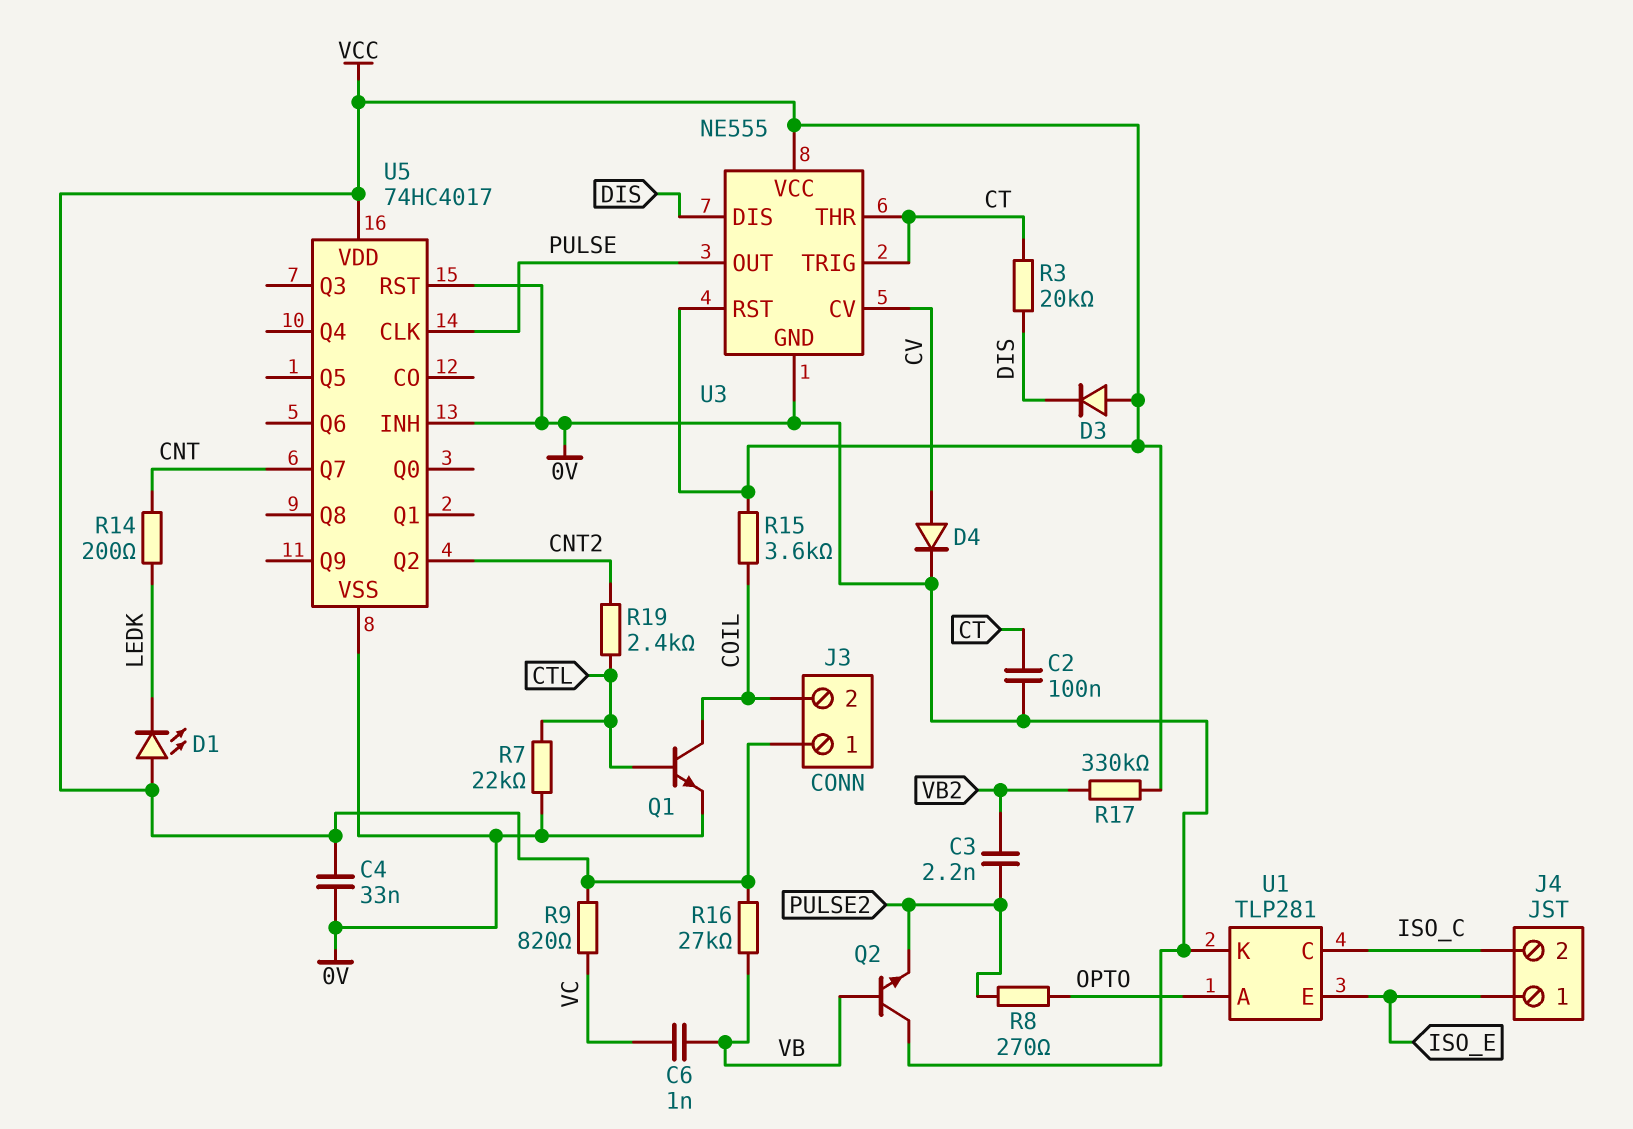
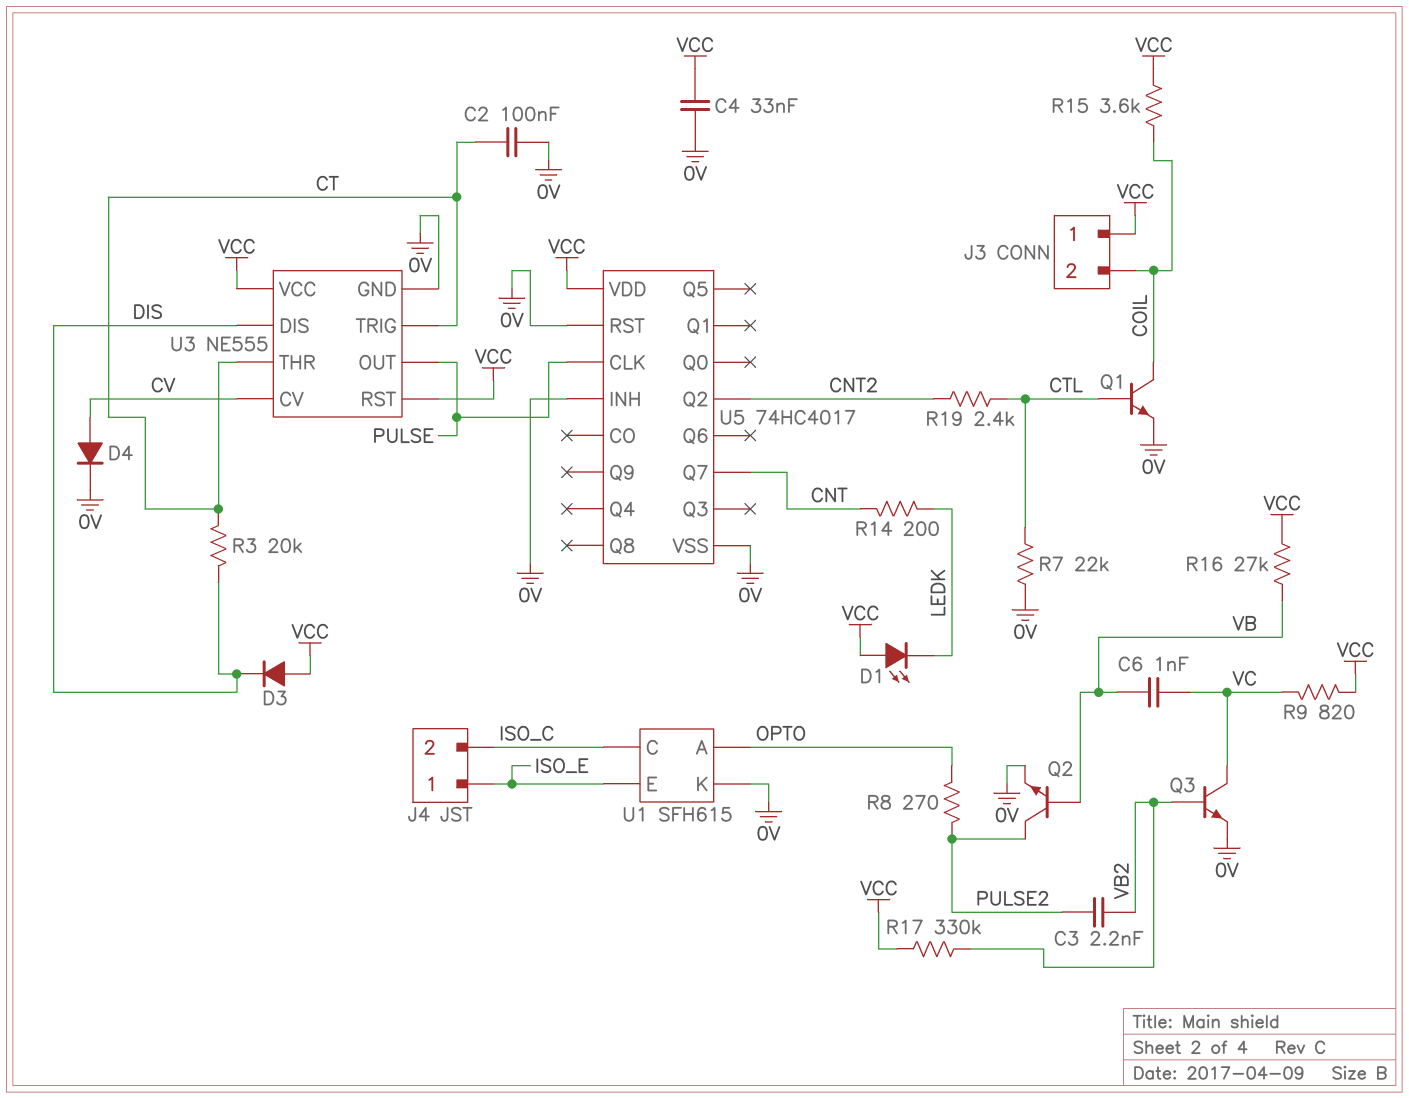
Q2: NPN (B VB, C 0V, E PULSE2) -> NPN (B VB, C PULSE2, E 0V)
Q3: none -> NPN (B VB2, C VC, E 0V)
U1: TLP281 -> SFH615

